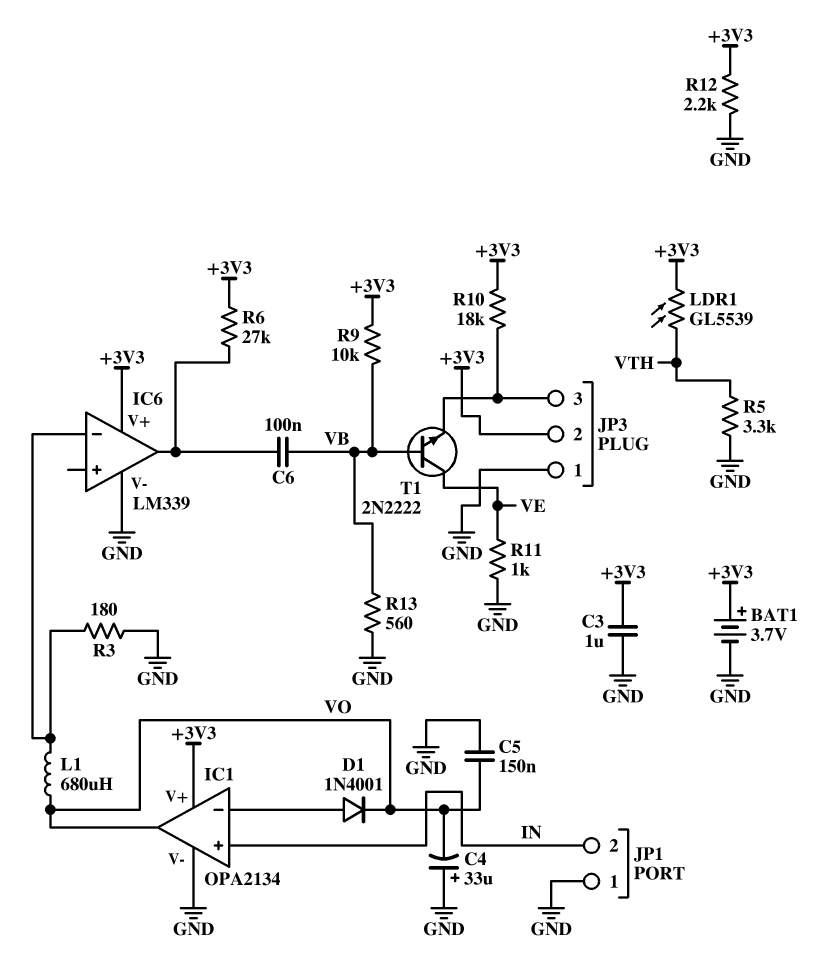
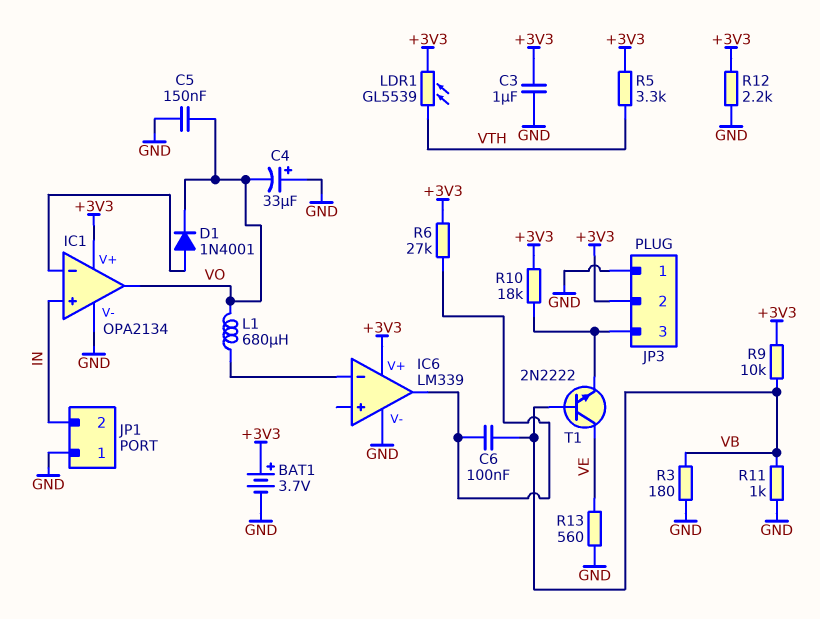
R3: 180 (GND, IC6/in-) -> 180 (GND, VB)
R5: 3.3k (GND, VTH) -> 3.3k (+3V3, VTH)
R11: 1k (GND, VE) -> 1k (GND, VB)
R13: 560 (GND, VB) -> 560 (GND, VE)

